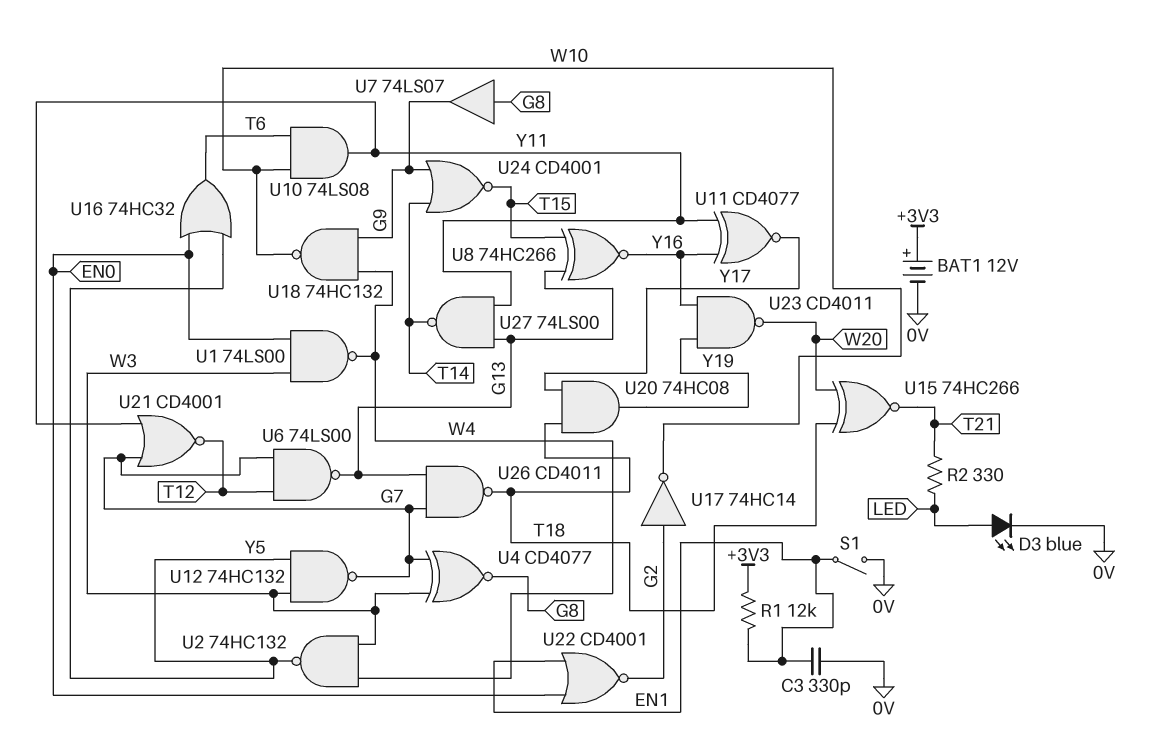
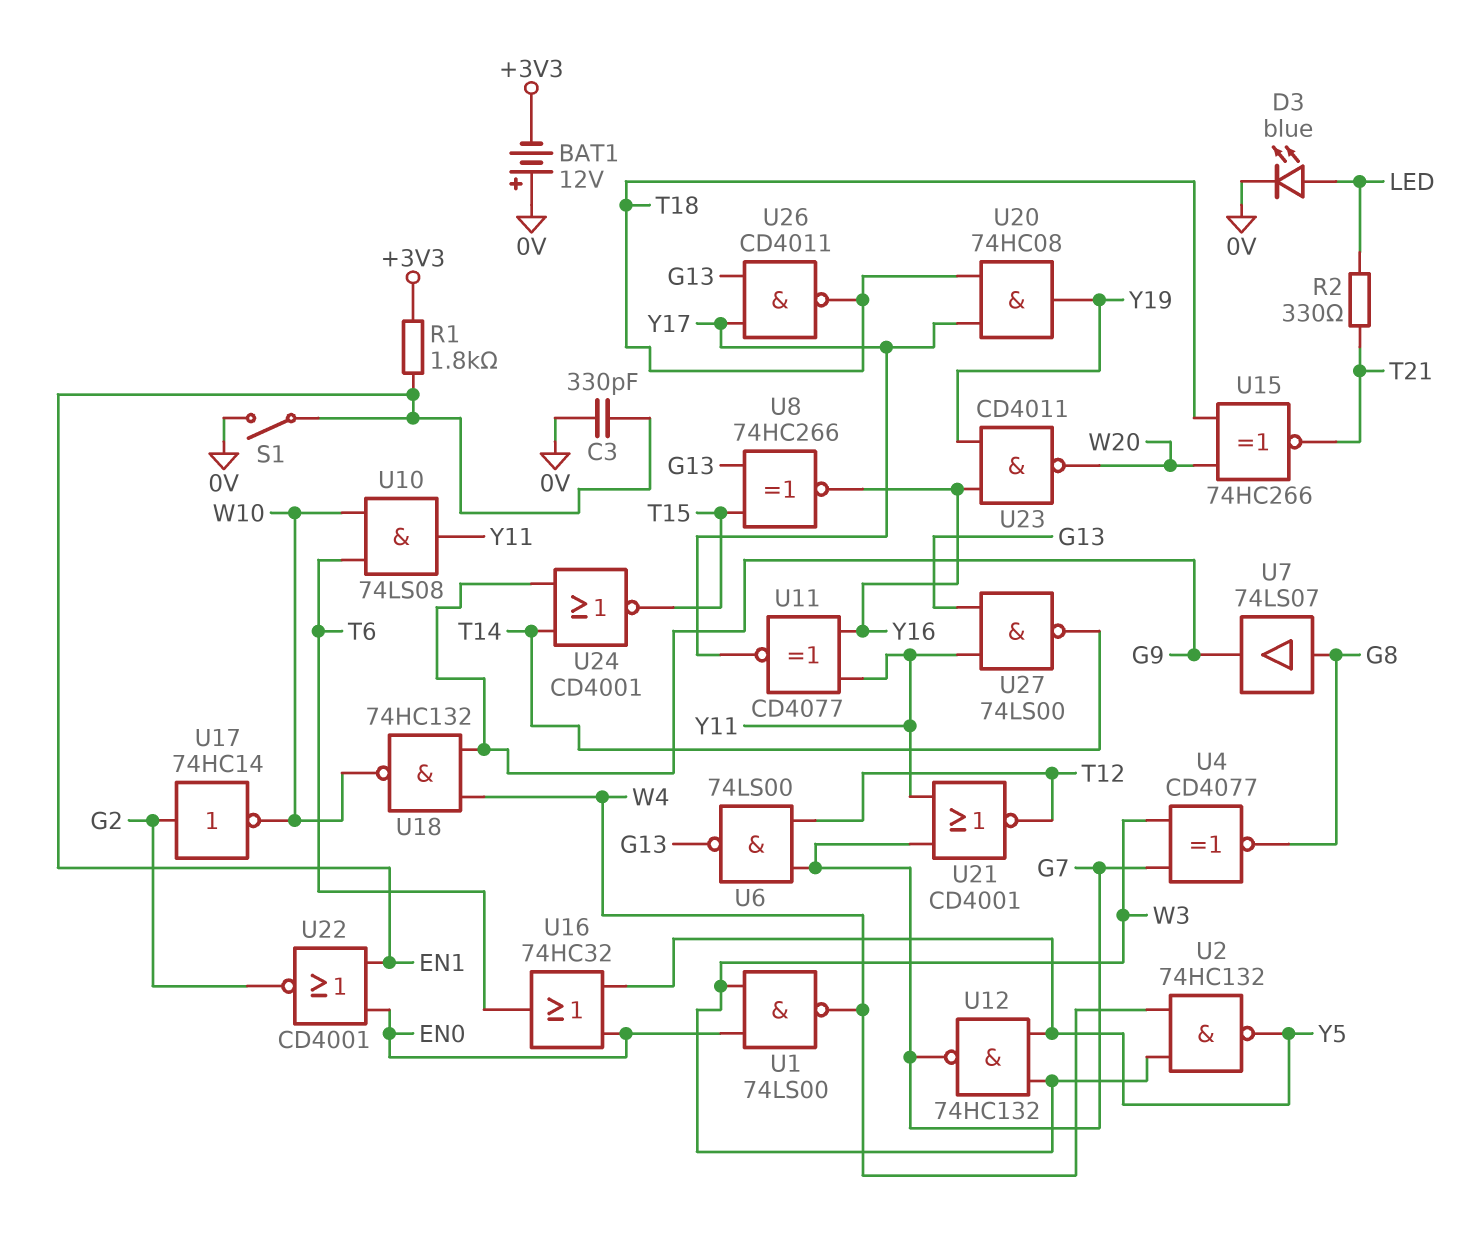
BAT1: 12V (plus +3V3, minus 0V) -> 12V (plus 0V, minus +3V3)
R1: 12k (+3V3, EN1) -> 1.8k (+3V3, EN1)
U26: NAND CD4011 (in G7, in G13, out T18) -> NAND CD4011 (in G13, in Y17, out T18)

